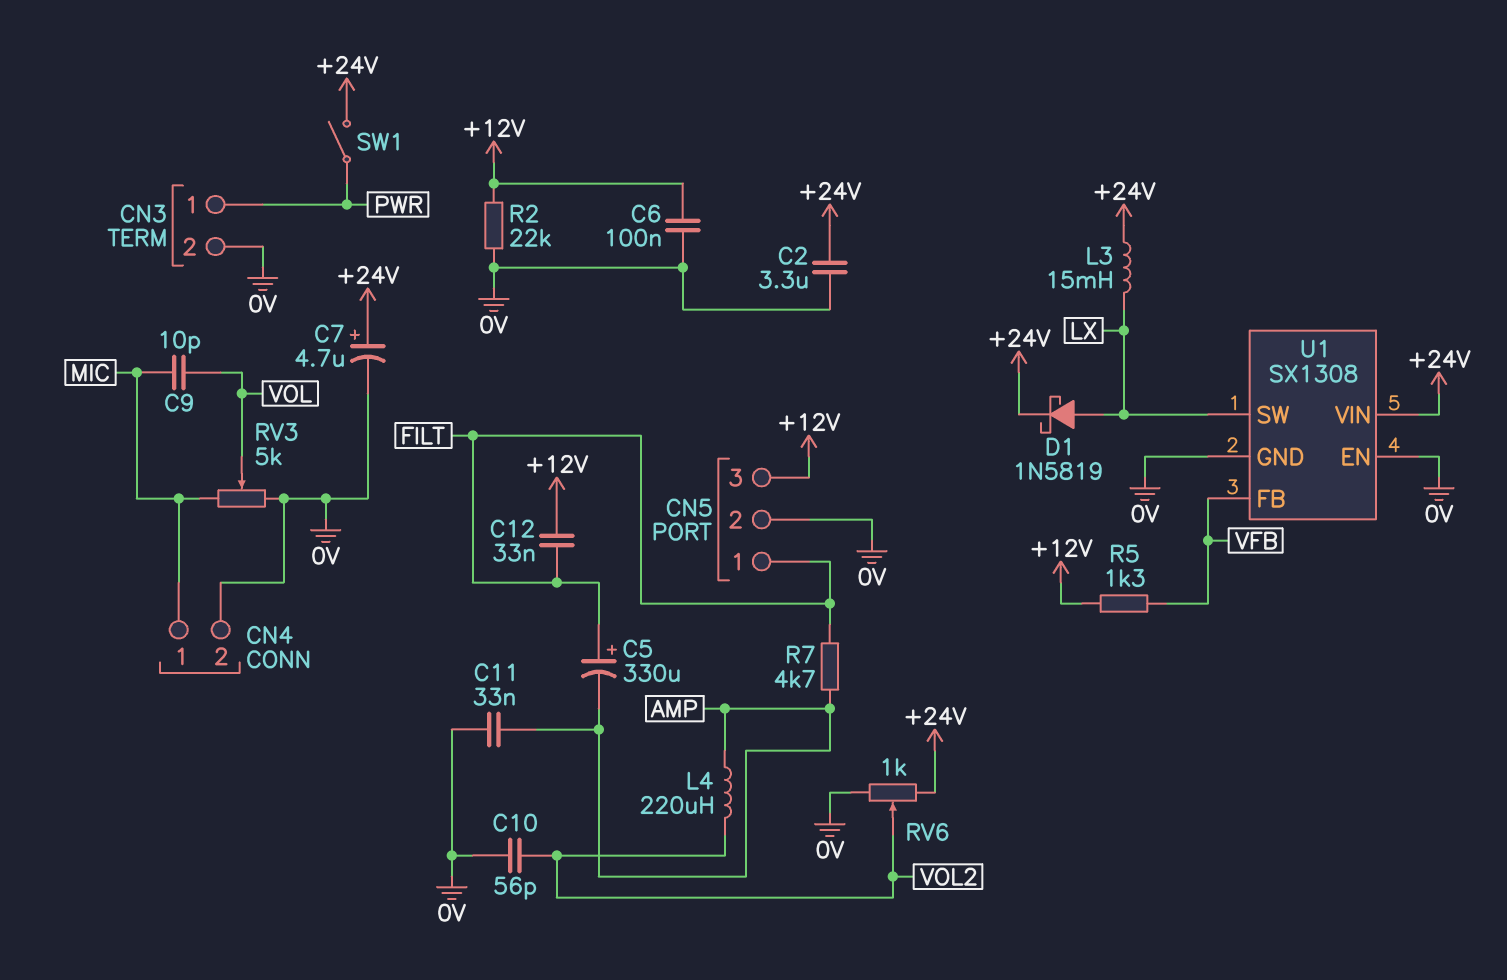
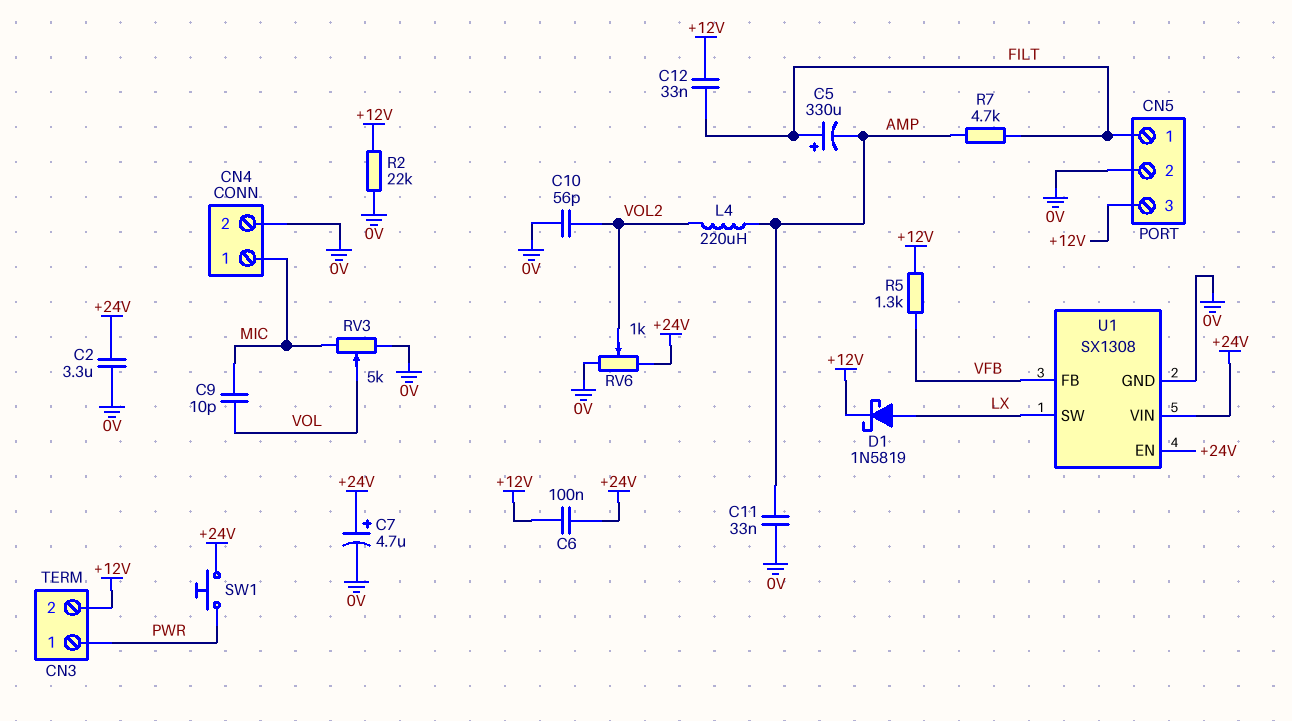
C6: 100nF (+12V, 0V) -> 100nF (+12V, +24V)
CN3 pin 2: 0V -> +12V
D1: schottky 1N5819 (A LX, K +24V) -> schottky 1N5819 (A LX, K +12V)
L3: 15mH (+24V, LX) -> none
SW1: switch (+24V, PWR) -> button (+24V, PWR)
U1 pin EN: 0V -> +24V

